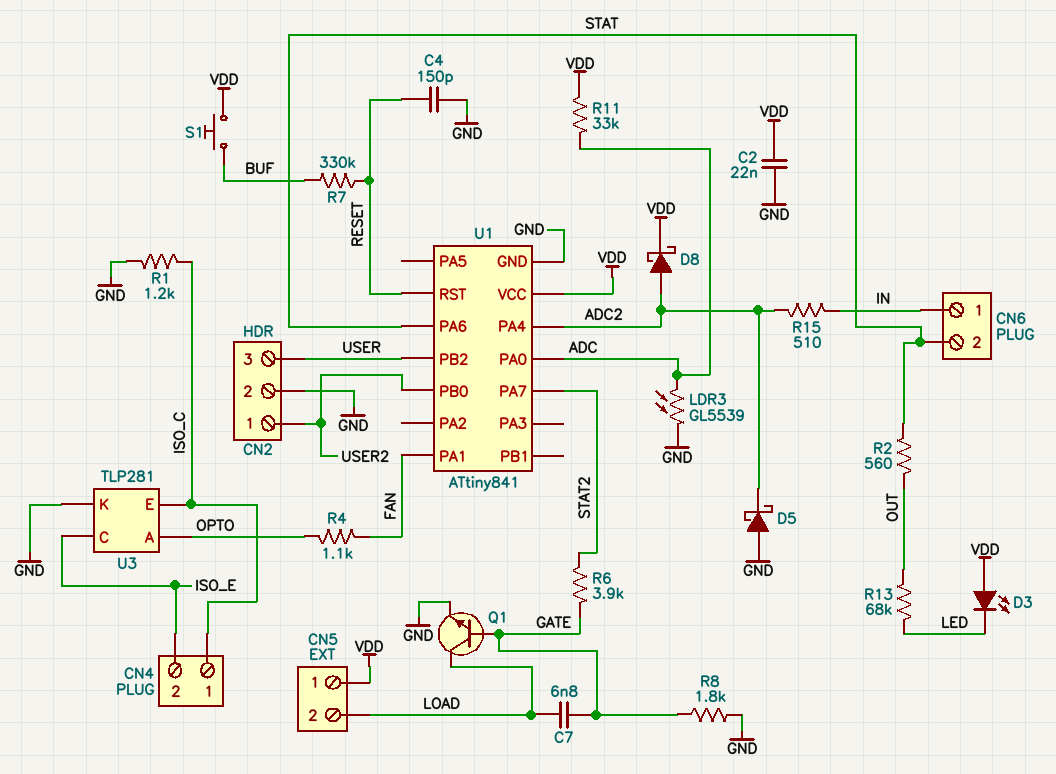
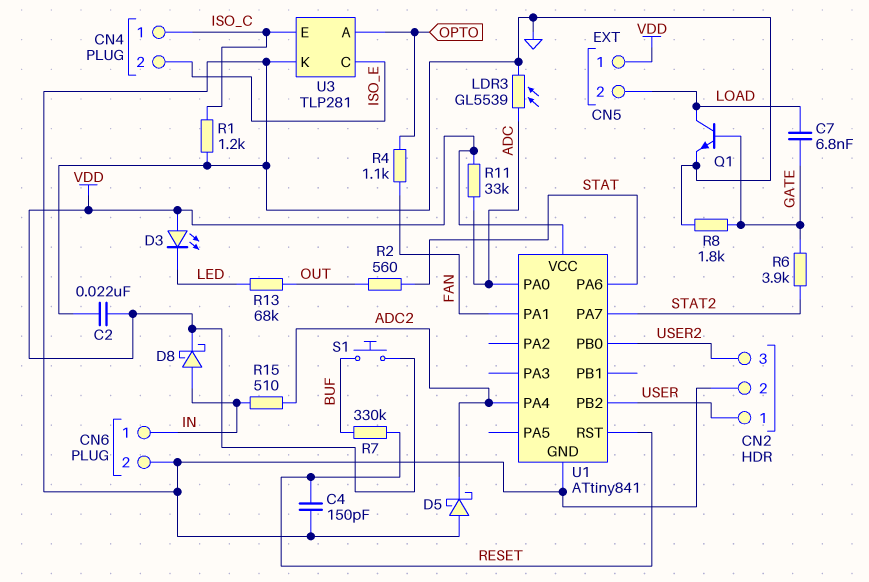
CN2 pin 1: USER2 -> USER
CN2 pin 3: USER -> USER2
CN6 pin 2: STAT -> GND
D8: schottky (A ADC2, K VDD) -> schottky (A IN, K VDD)

